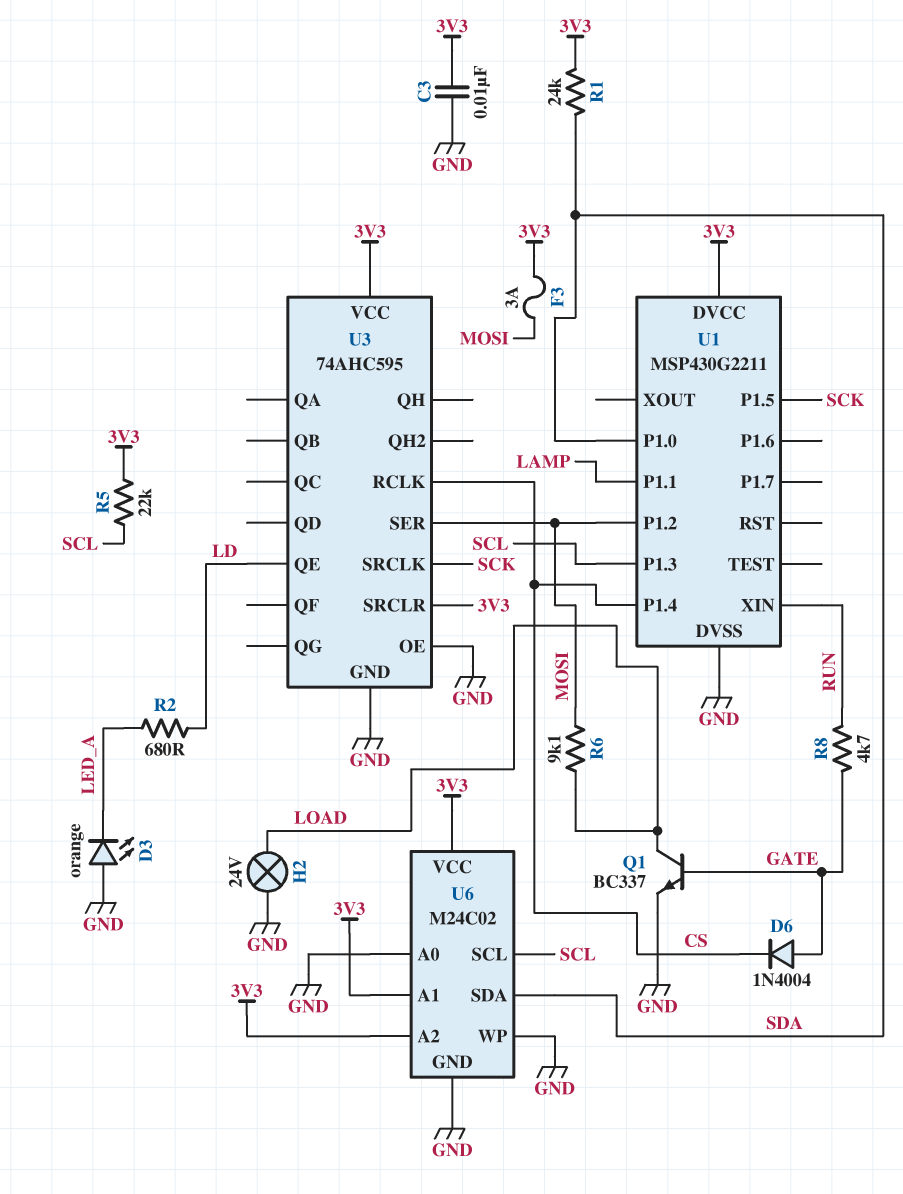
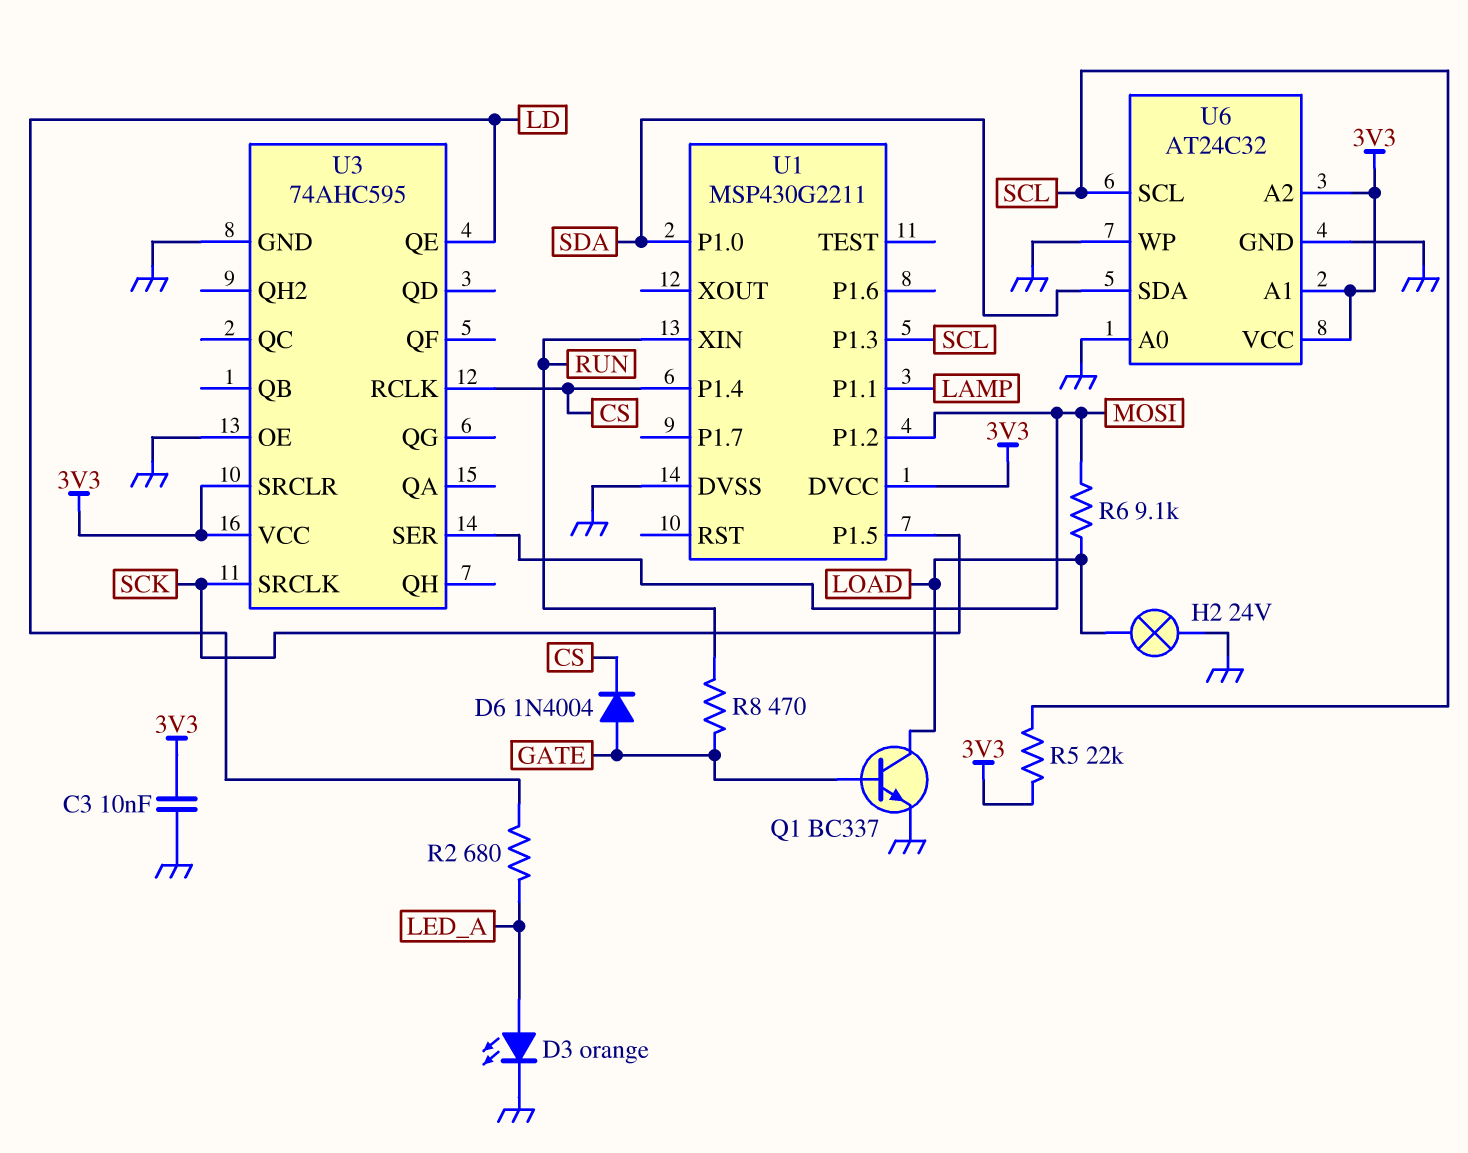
D3: LED orange (A GND, K LED_A) -> LED orange (A LED_A, K GND)
F3: 3A (3V3, MOSI) -> none
R1: 24k (3V3, SDA) -> none
R8: 4.7k (GATE, RUN) -> 470 (GATE, RUN)
U6: M24C02 -> AT24C32

